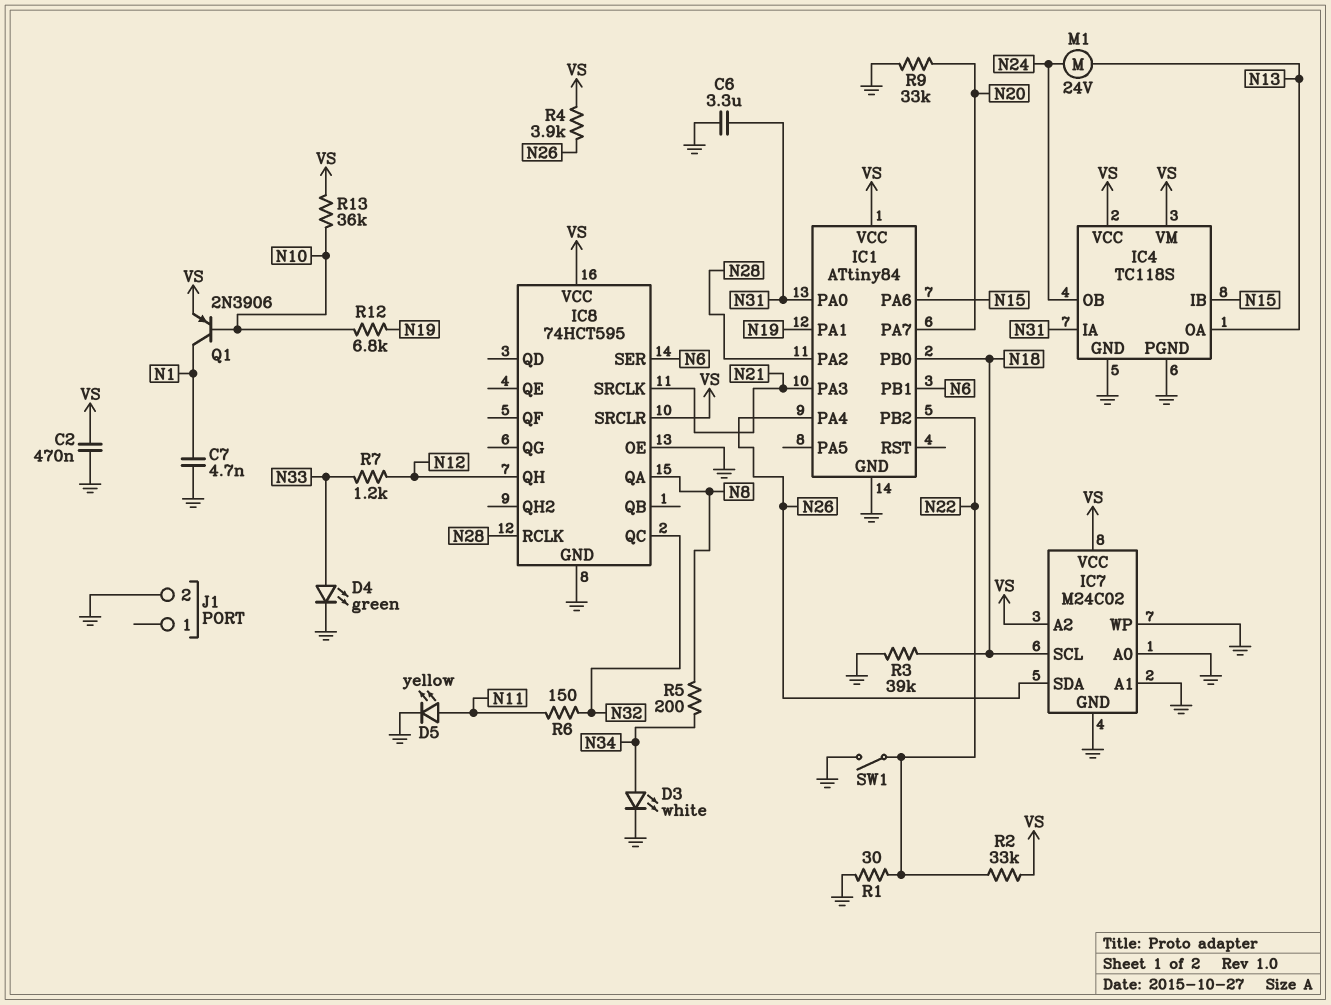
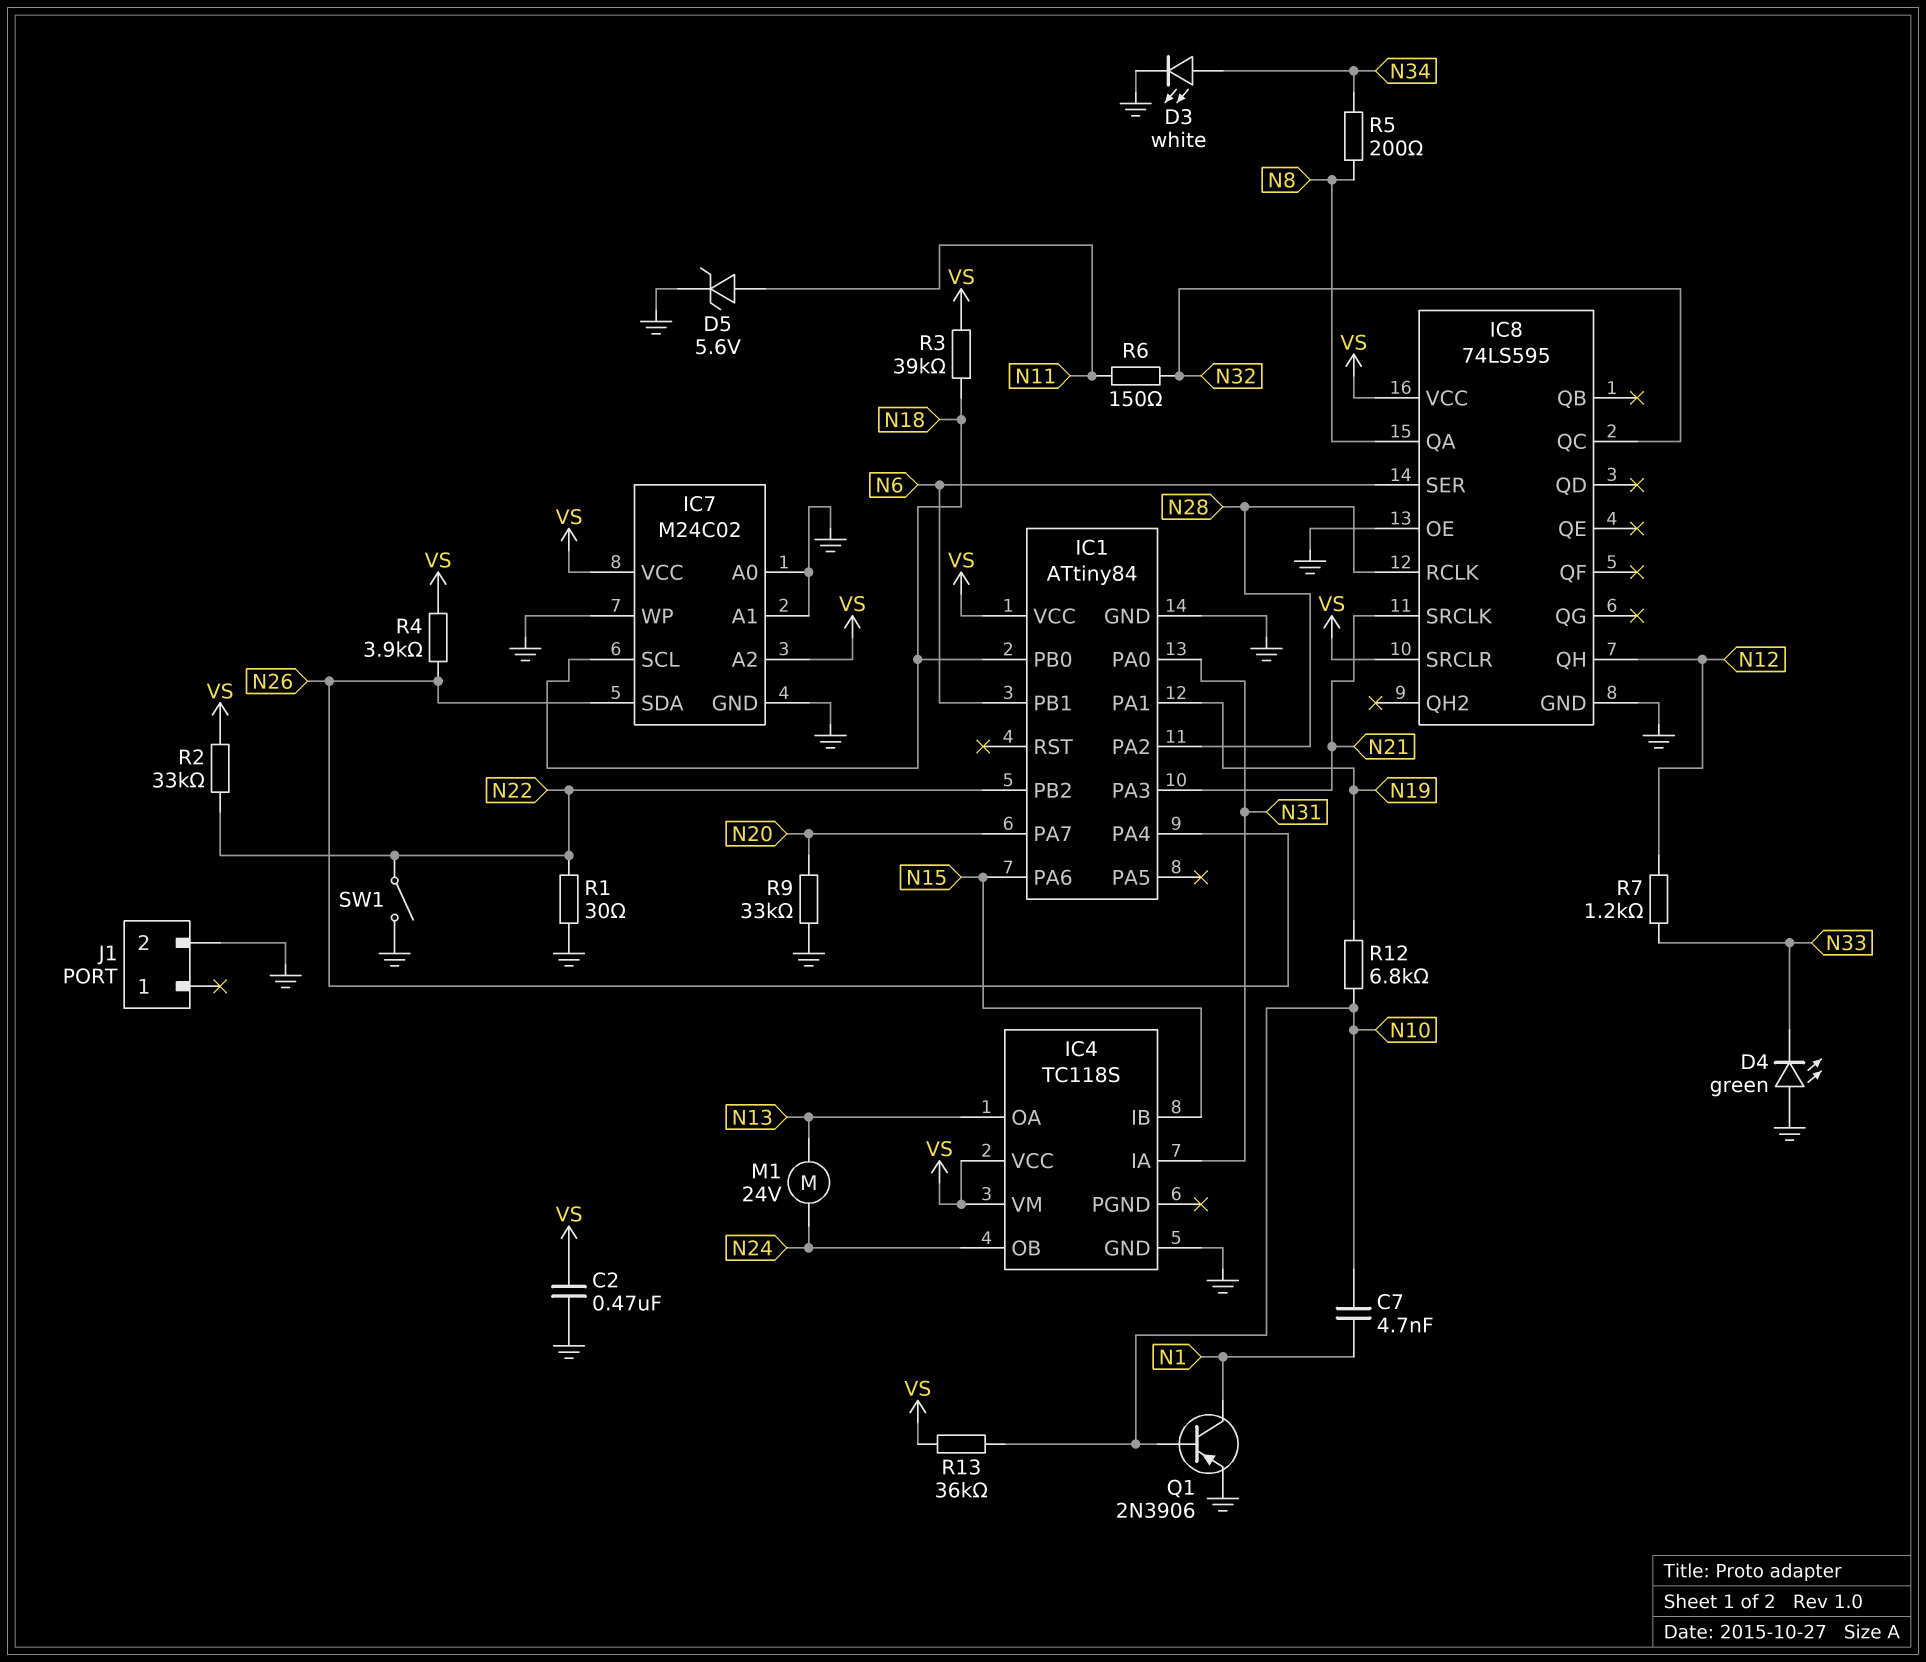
C6: 3.3uF (GND, N31) -> none
C7: 4.7nF (GND, N1) -> 4.7nF (N1, N10)
D4: LED green (A N33, K GND) -> LED green (A GND, K N33)
D5: LED yellow (A N11, K GND) -> zener 5.6V (A N11, K GND)
IC4 pin PGND: GND -> none
IC8: 74HCT595 -> 74LS595
Q1: PNP 2N3906 (B N10, C N1, E VS) -> PNP 2N3906 (B N10, C N1, E GND)
R3: 39k (GND, N18) -> 39k (N18, VS)

